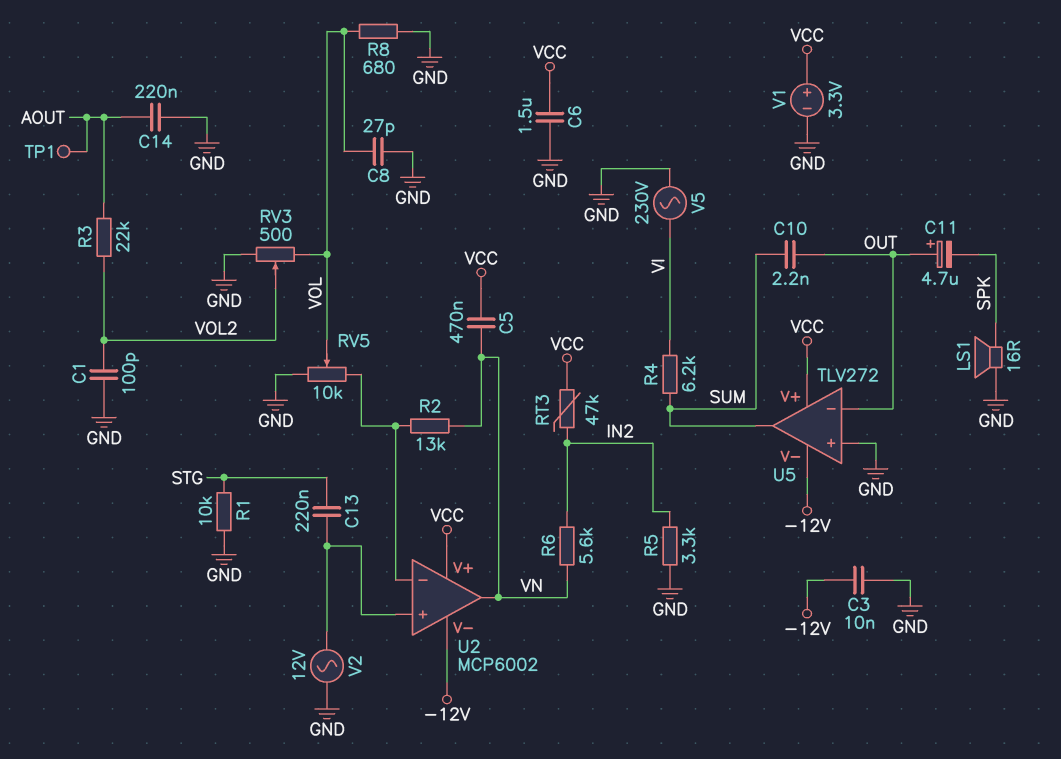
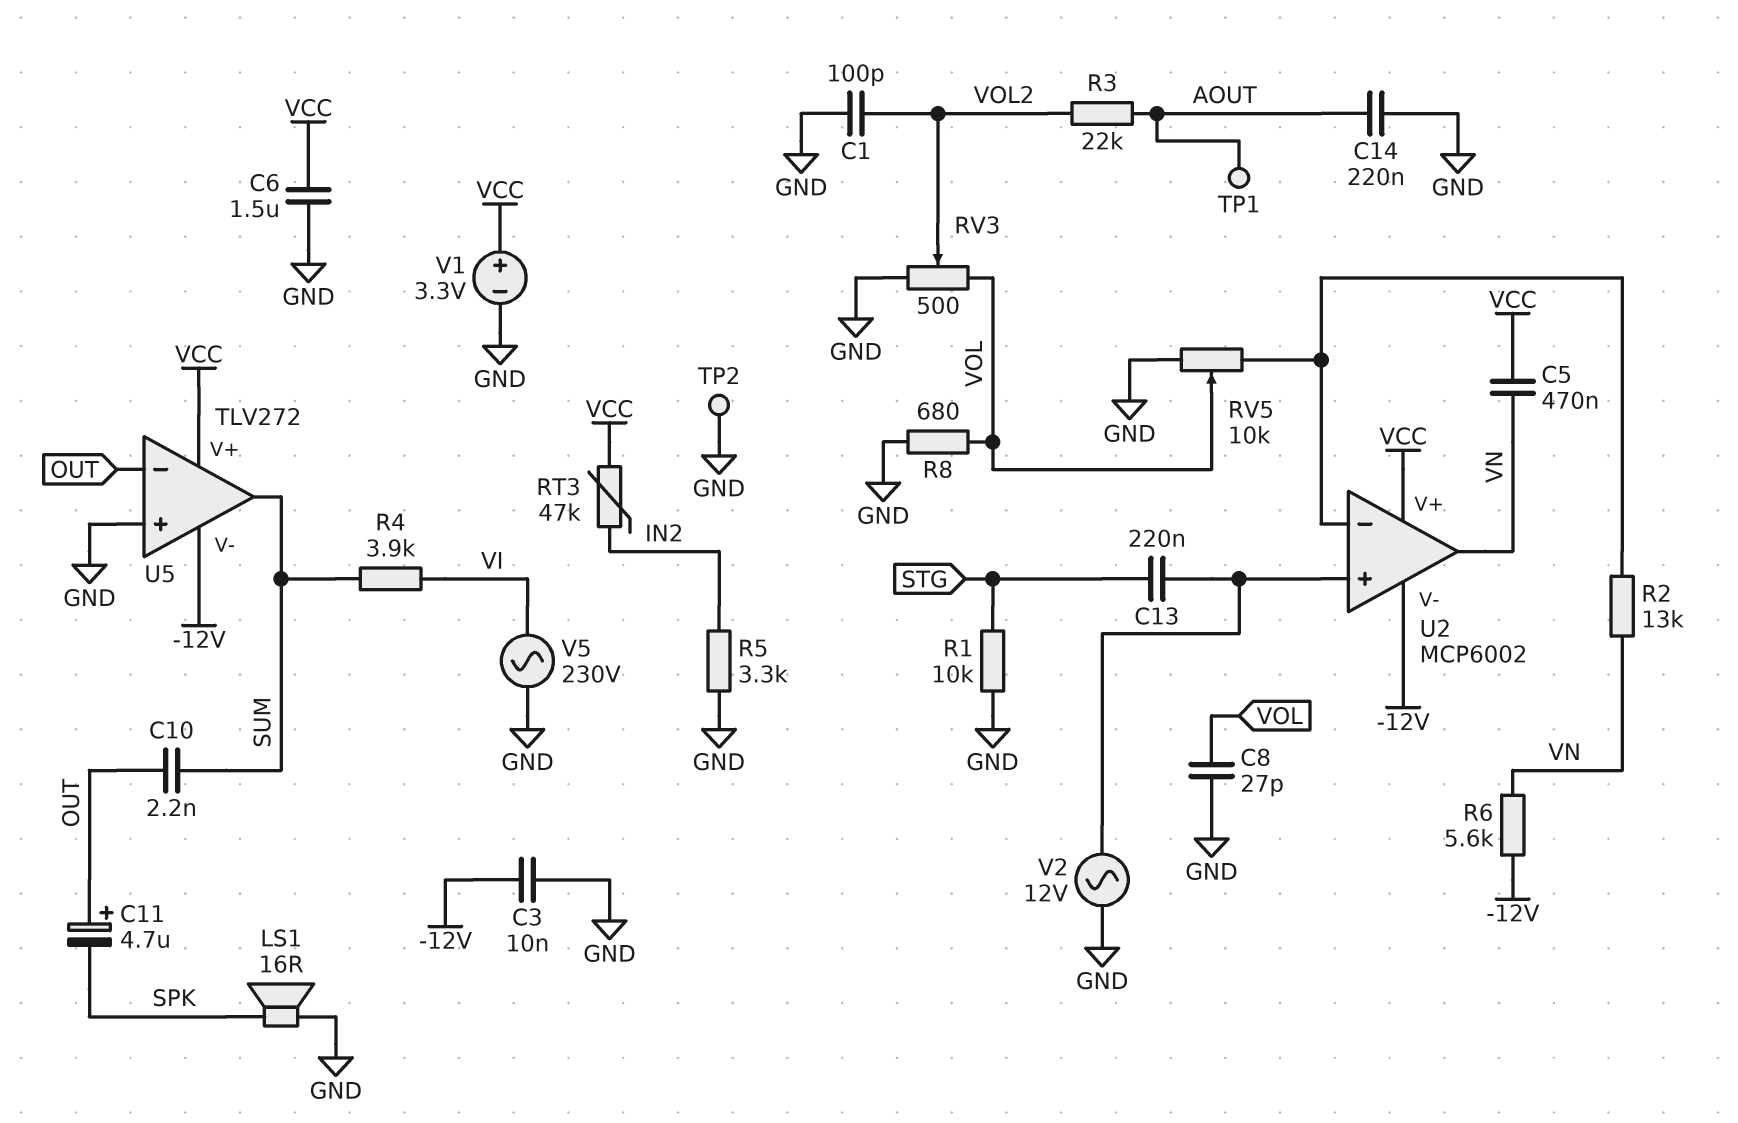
R4: 6.2k (SUM, VI) -> 3.9k (SUM, VI)
R6: 5.6k (IN2, VN) -> 5.6k (-12V, VN)
TP2: none -> test point (GND)

